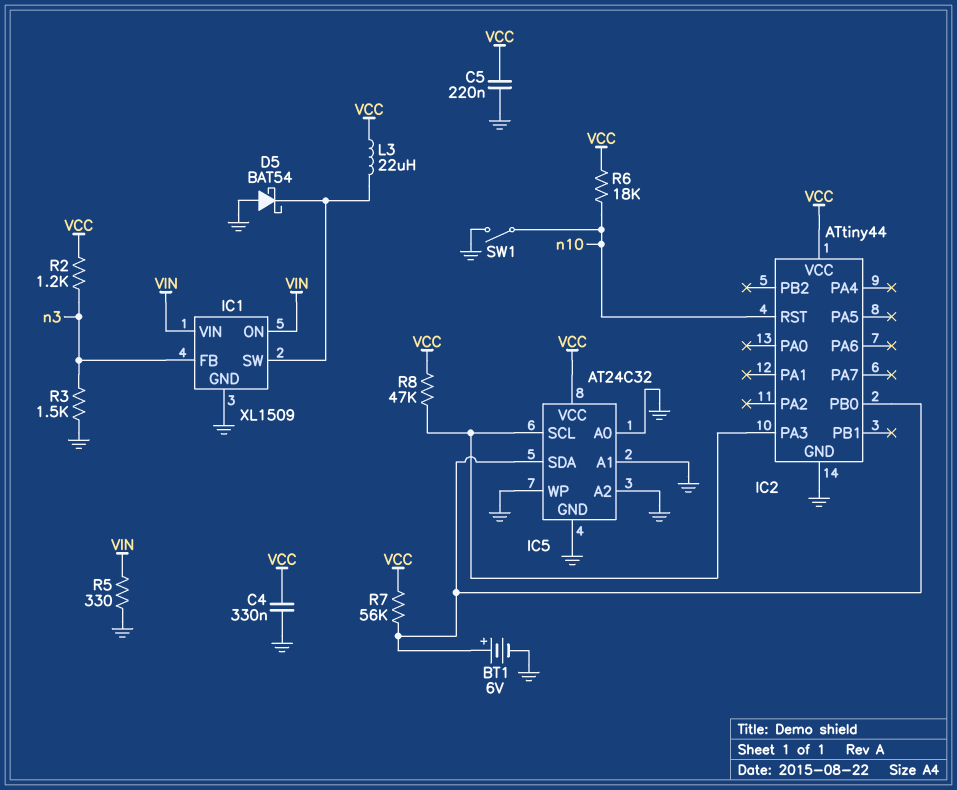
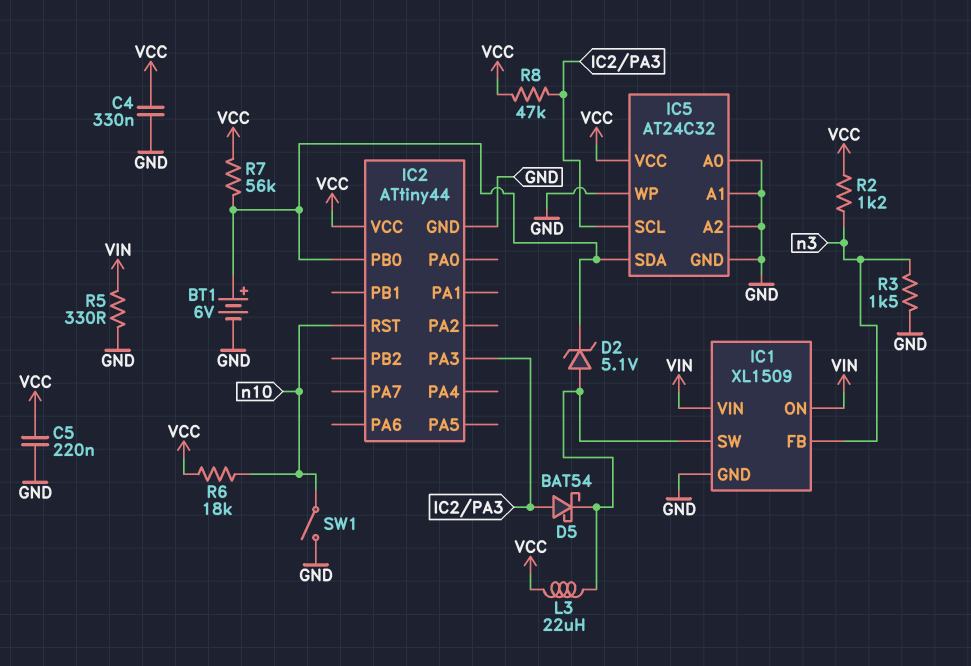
D2: none -> zener 5.1V (A IC1/SW, K IC2/PB0)
D5: schottky BAT54 (A GND, K IC1/SW) -> schottky BAT54 (A IC2/PA3, K IC1/SW)

